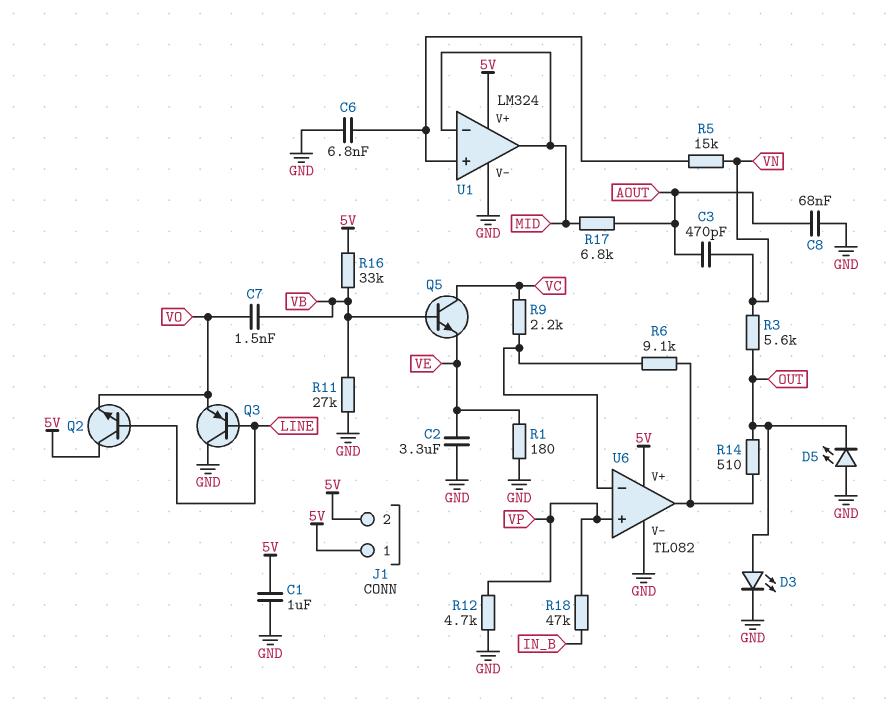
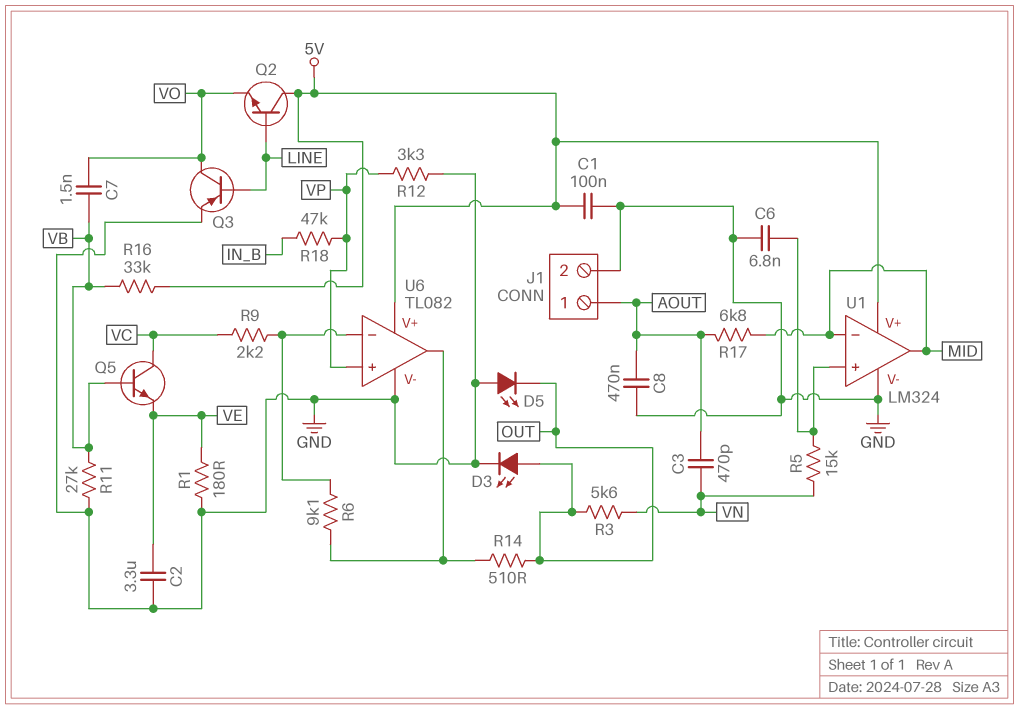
C1: 1uF (5V, GND) -> 100nF (5V, GND)
C8: 68nF (AOUT, GND) -> 470nF (AOUT, GND)
J1 pin 1: 5V -> AOUT
J1 pin 2: 5V -> GND
Q3: PNP (B LINE, C GND, E VO) -> PNP (B LINE, C VO, E GND)
R12: 4.7k (GND, VP) -> 3.3k (GND, VP)

